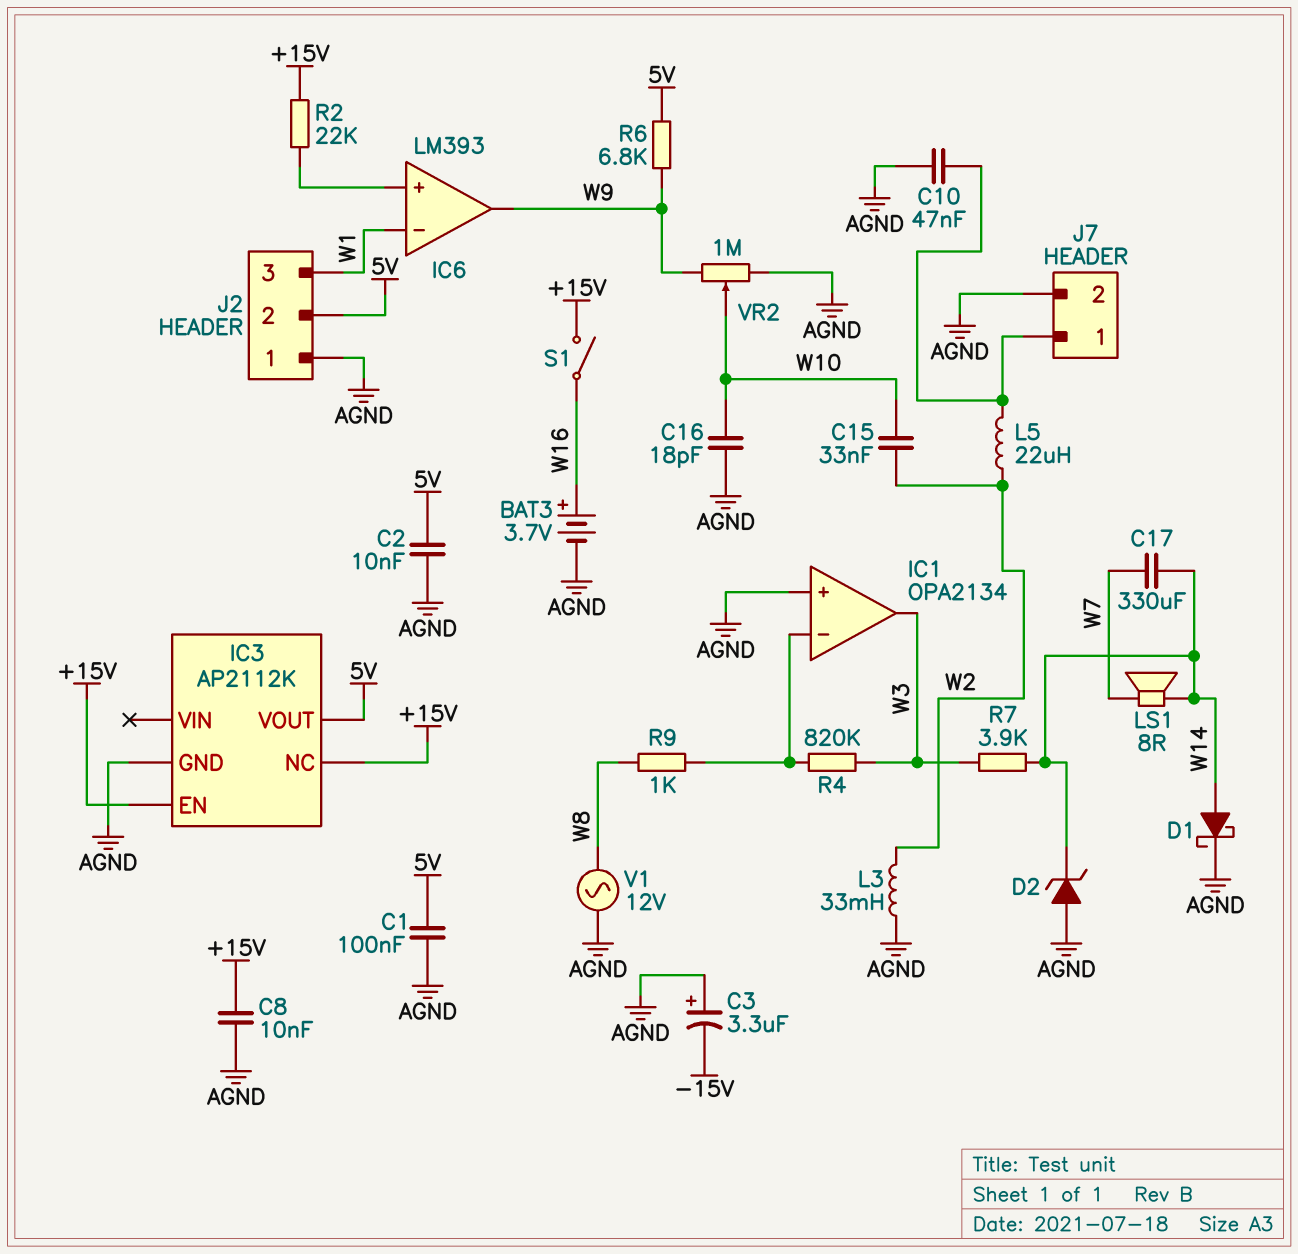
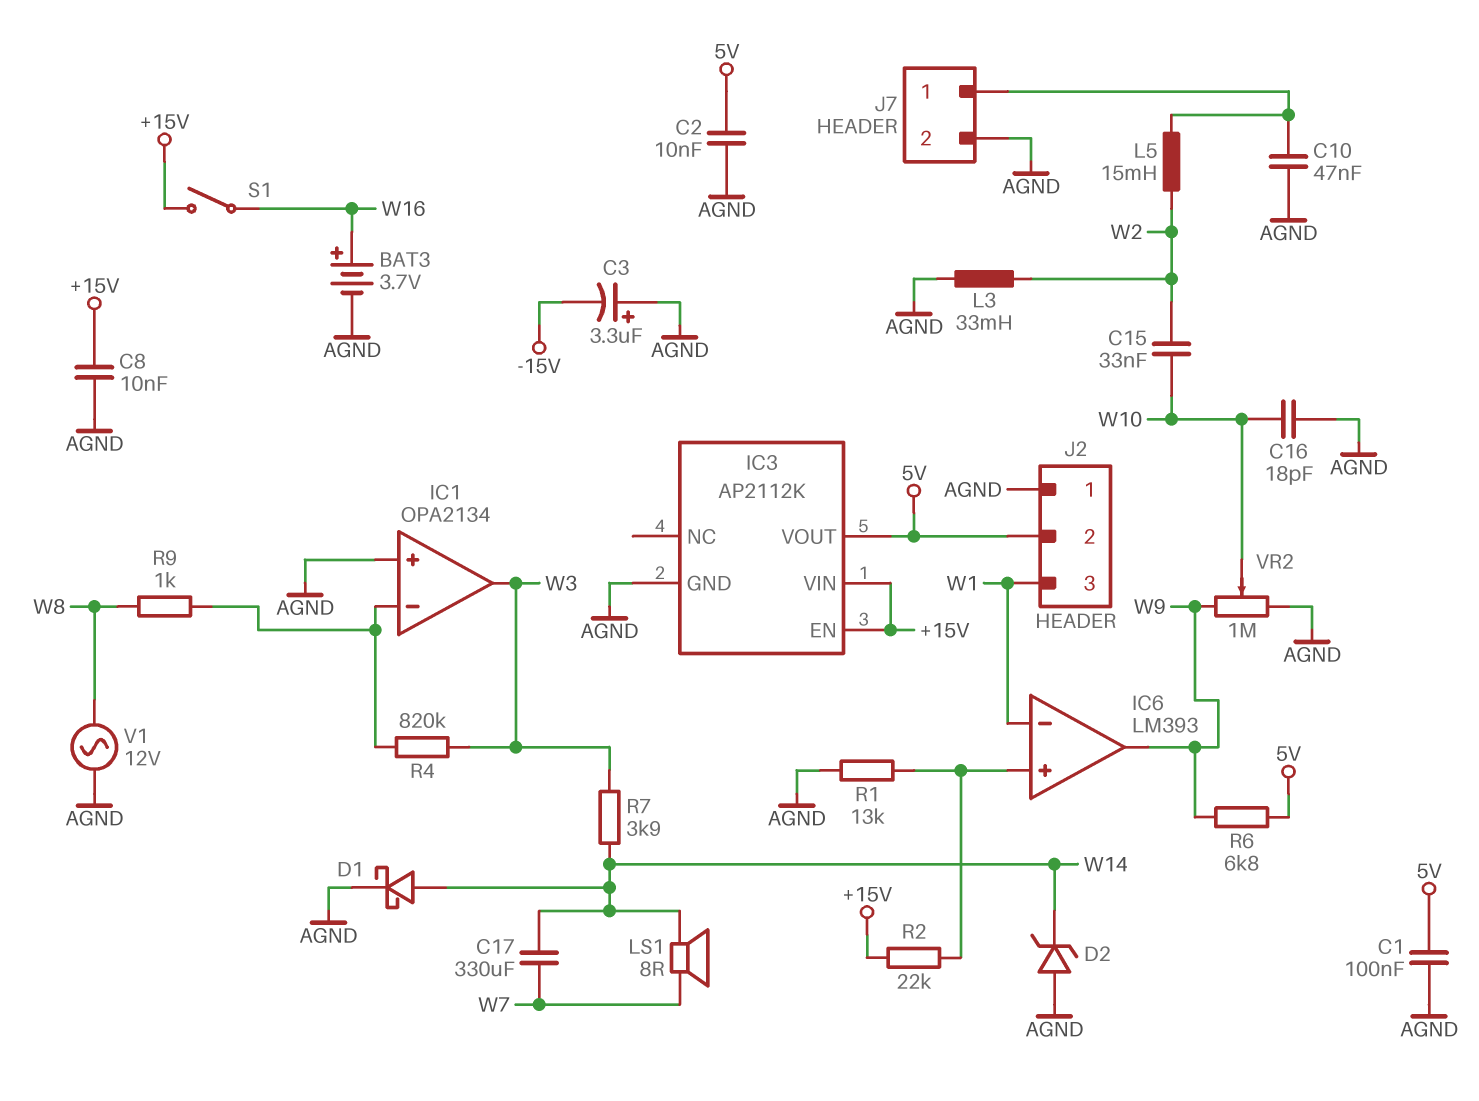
IC3 pin NC: +15V -> none
IC3 pin VIN: none -> +15V
L5: 22uH (J7/1, W2) -> 15mH (J7/1, W2)
R1: none -> 13k (AGND, IC6/in+)

